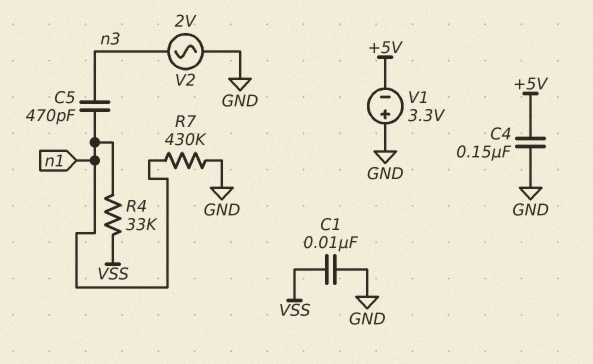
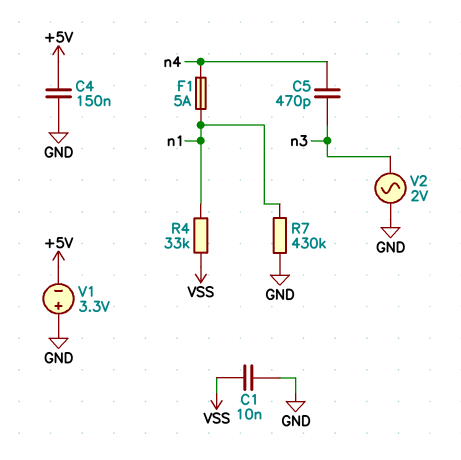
C5: 470pF (n1, n3) -> 470pF (n3, n4)
F1: none -> 5A (n1, n4)

